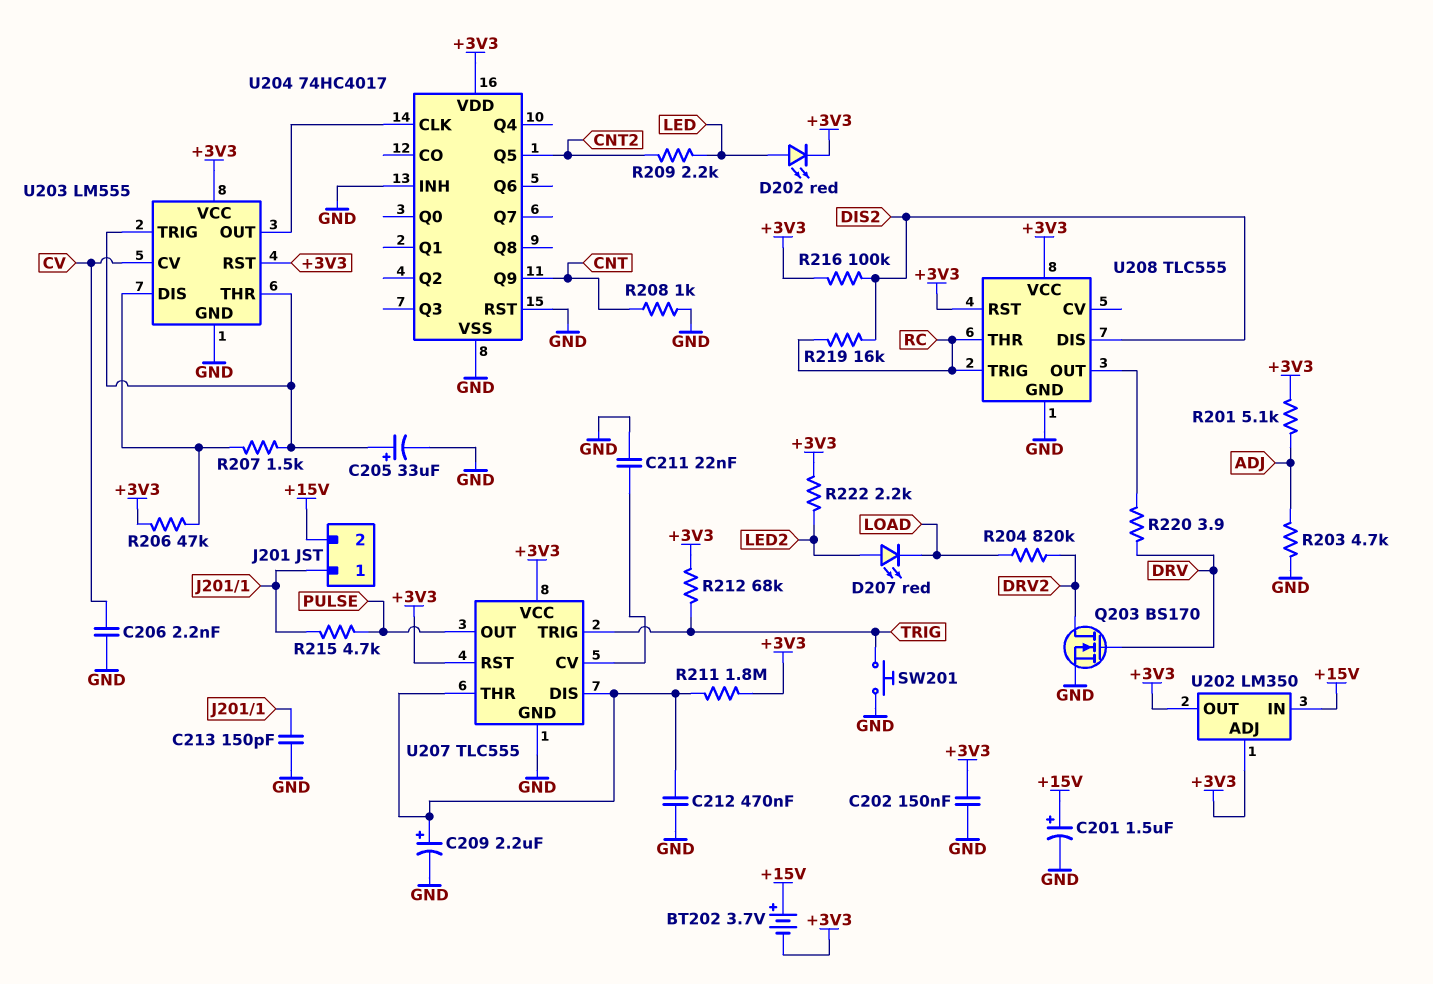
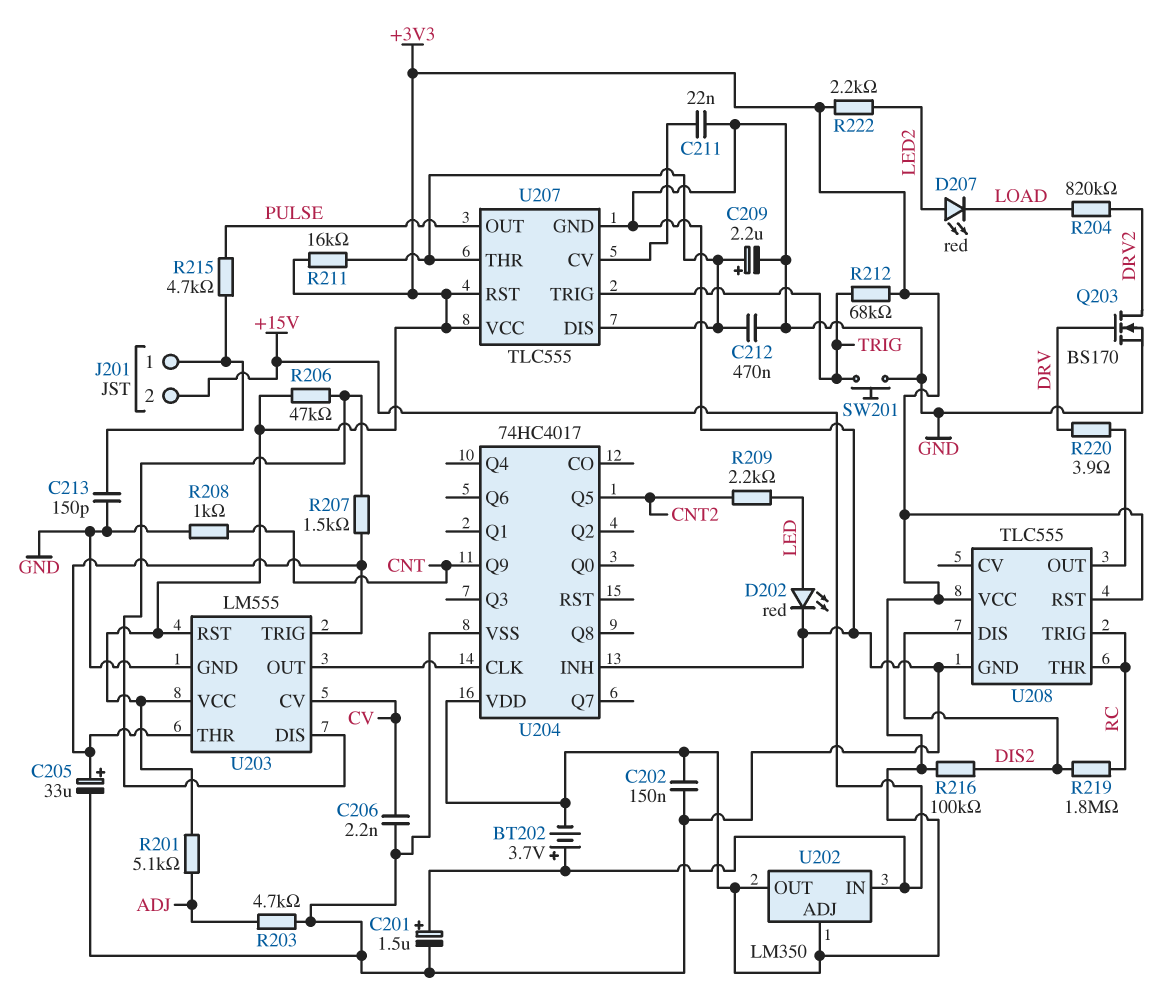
D202: LED red (A LED, K +3V3) -> LED red (A LED, K GND)
R211: 1.8M (+3V3, U207/DIS) -> 16k (+3V3, U207/DIS)
R219: 16k (DIS2, RC) -> 1.8M (DIS2, RC)
U204 pin RST: GND -> none

